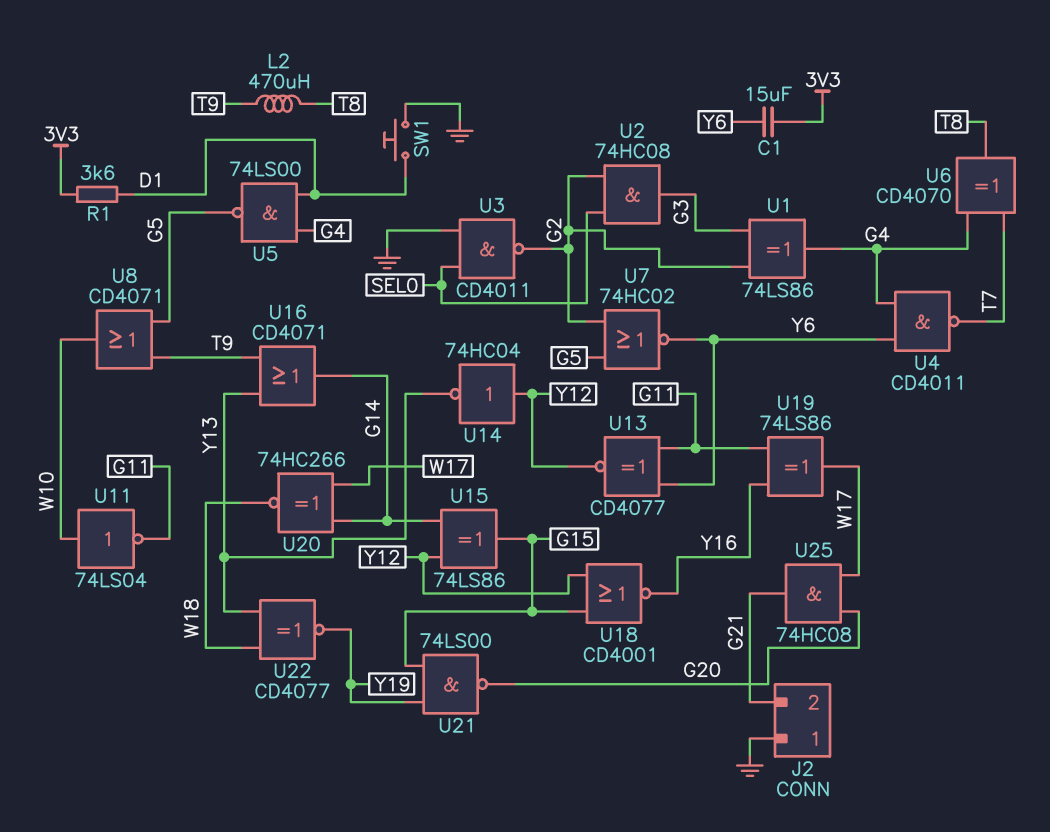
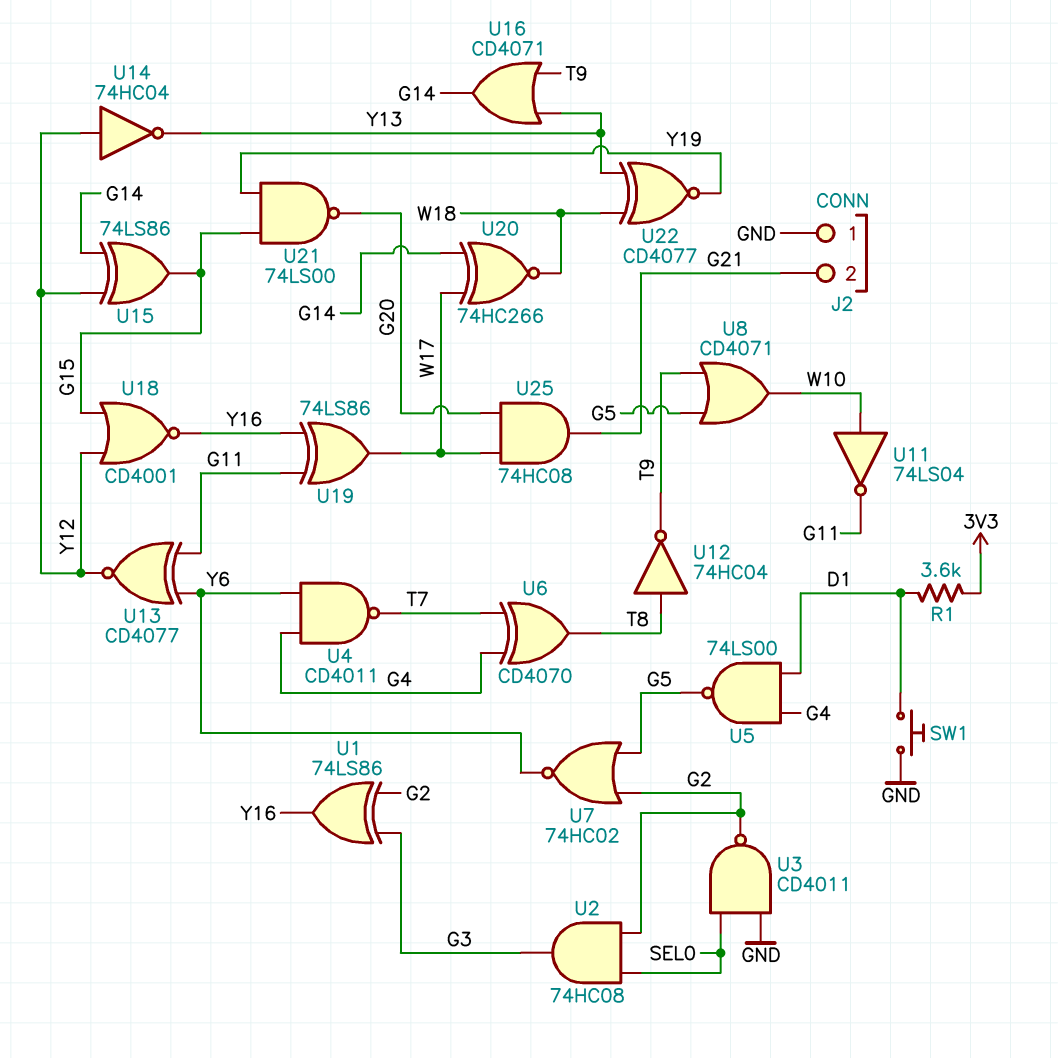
C1: 15uF (3V3, Y6) -> none
L2: 470uH (T8, T9) -> none
U1: XOR 74LS86 (in G2, in G3, out G4) -> XOR 74LS86 (in G2, in G3, out Y16)
U12: none -> NOT 74HC04 (in T8, out T9)

